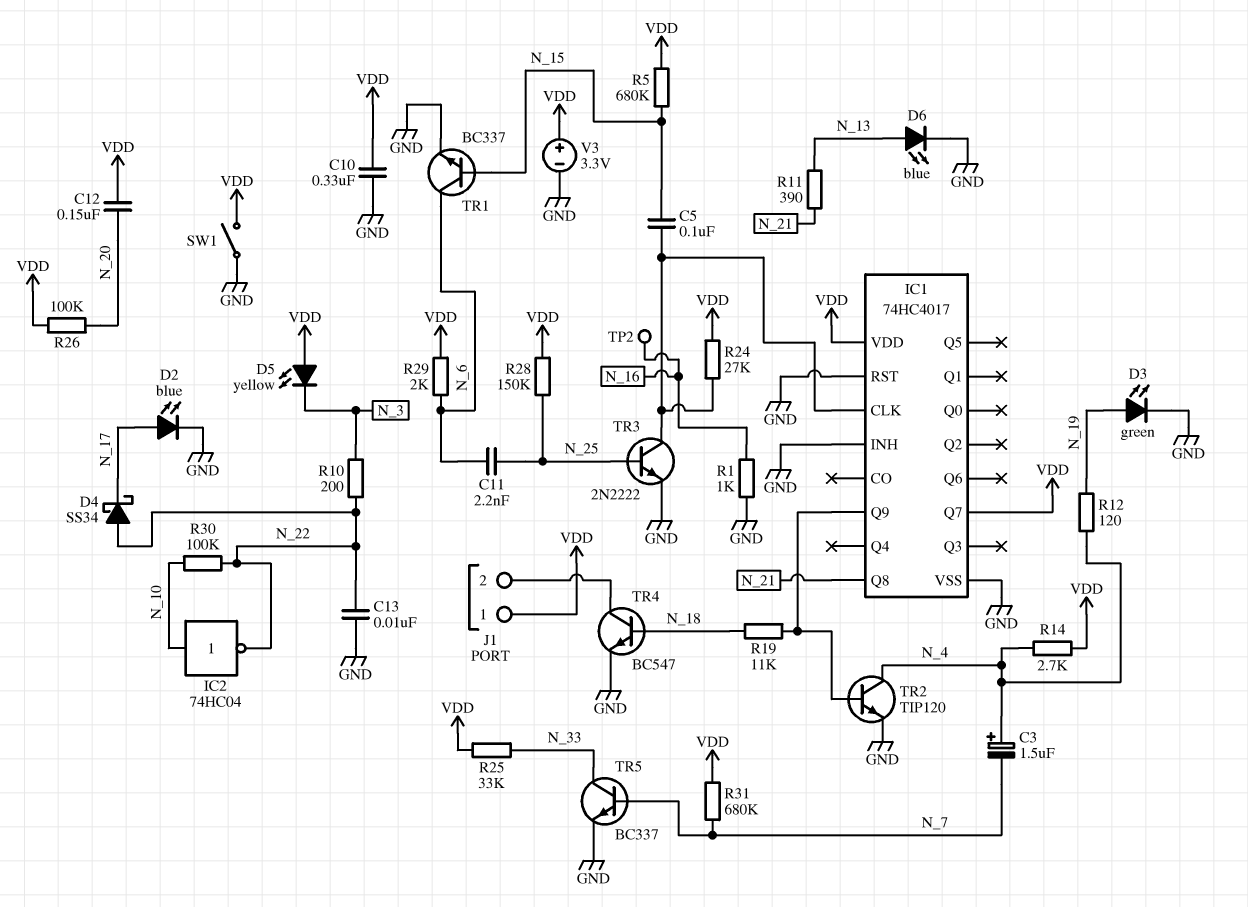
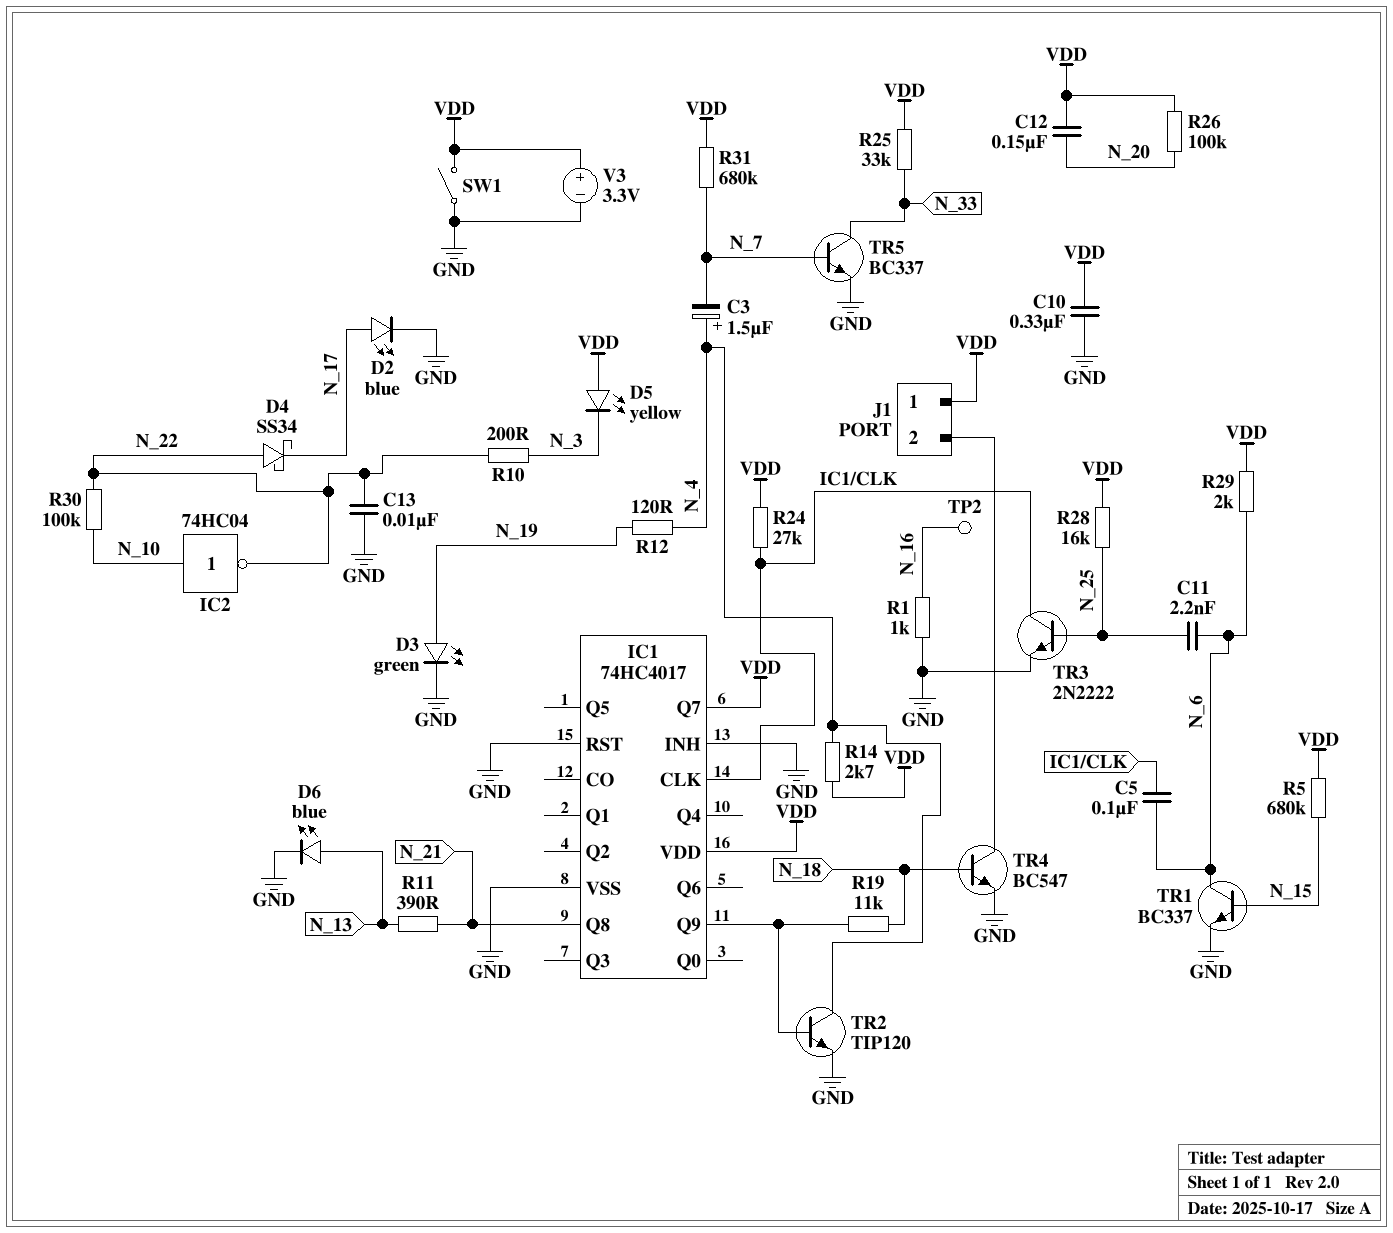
C5: 100nF (IC1/CLK, N_15) -> 100nF (IC1/CLK, N_6)
R28: 150k (N_25, VDD) -> 16k (N_25, VDD)

